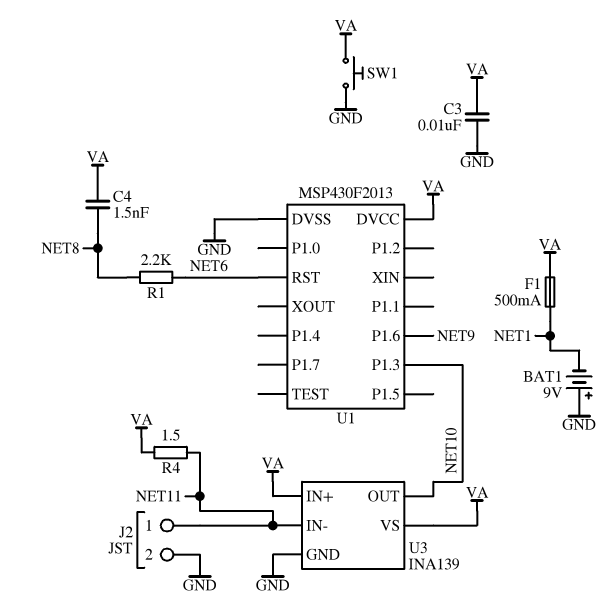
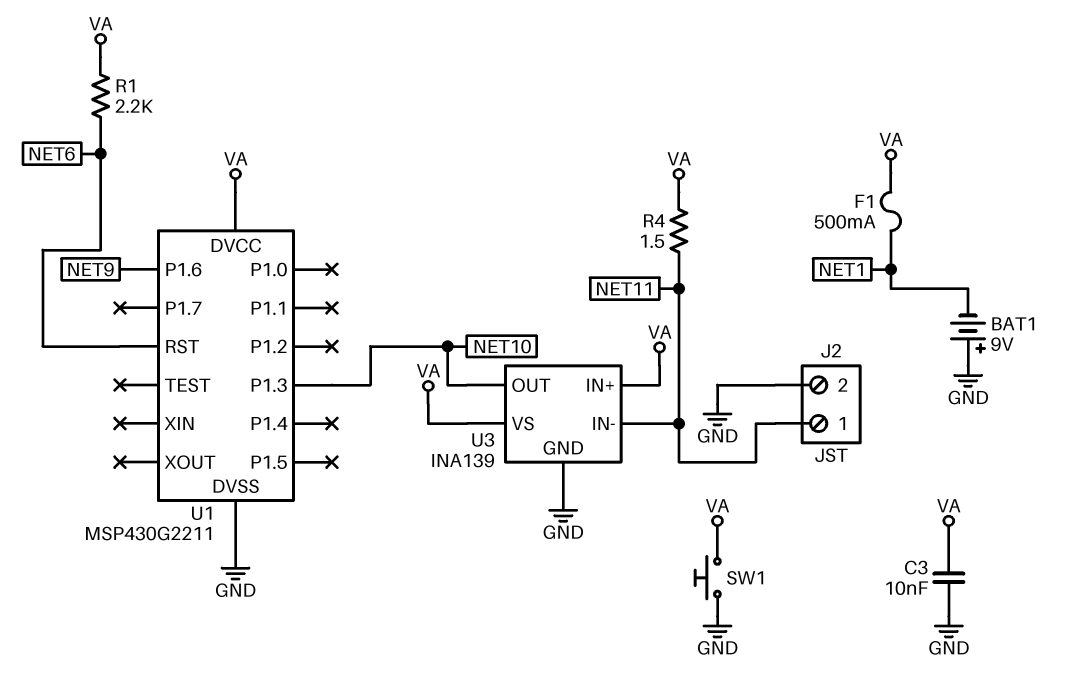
C4: 1.5nF (NET8, VA) -> none
R1: 2.2k (NET6, NET8) -> 2.2k (NET6, VA)
U1: MSP430F2013 -> MSP430G2211

